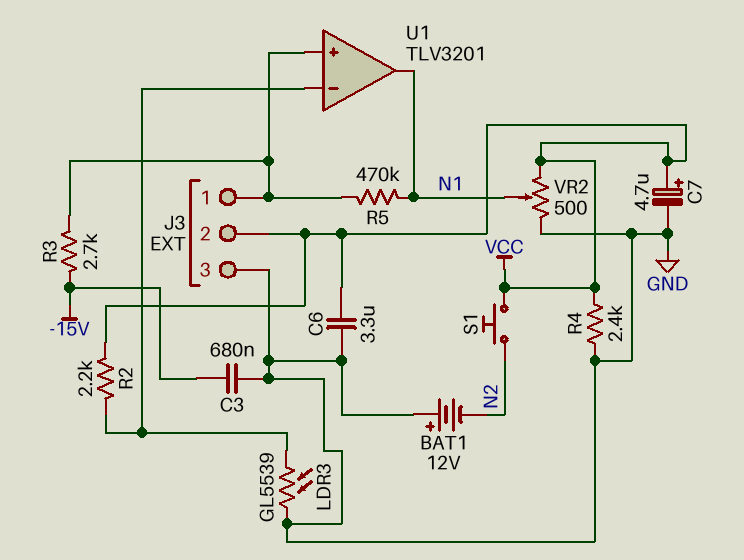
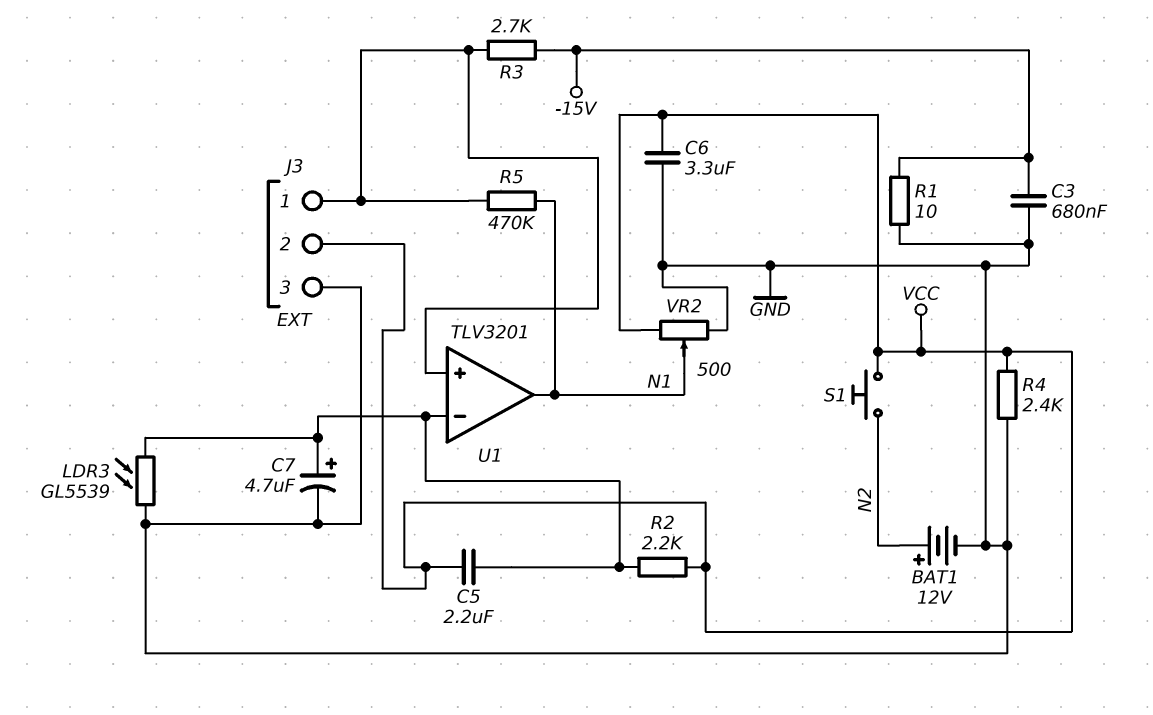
BAT1: 12V (plus GND, minus N2) -> 12V (plus N2, minus GND)
C5: none -> 2.2uF (U1/in-, VCC)
C7: 4.7uF (plus VCC, minus GND) -> 4.7uF (plus U1/in-, minus GND)
R1: none -> 10 (-15V, GND)

